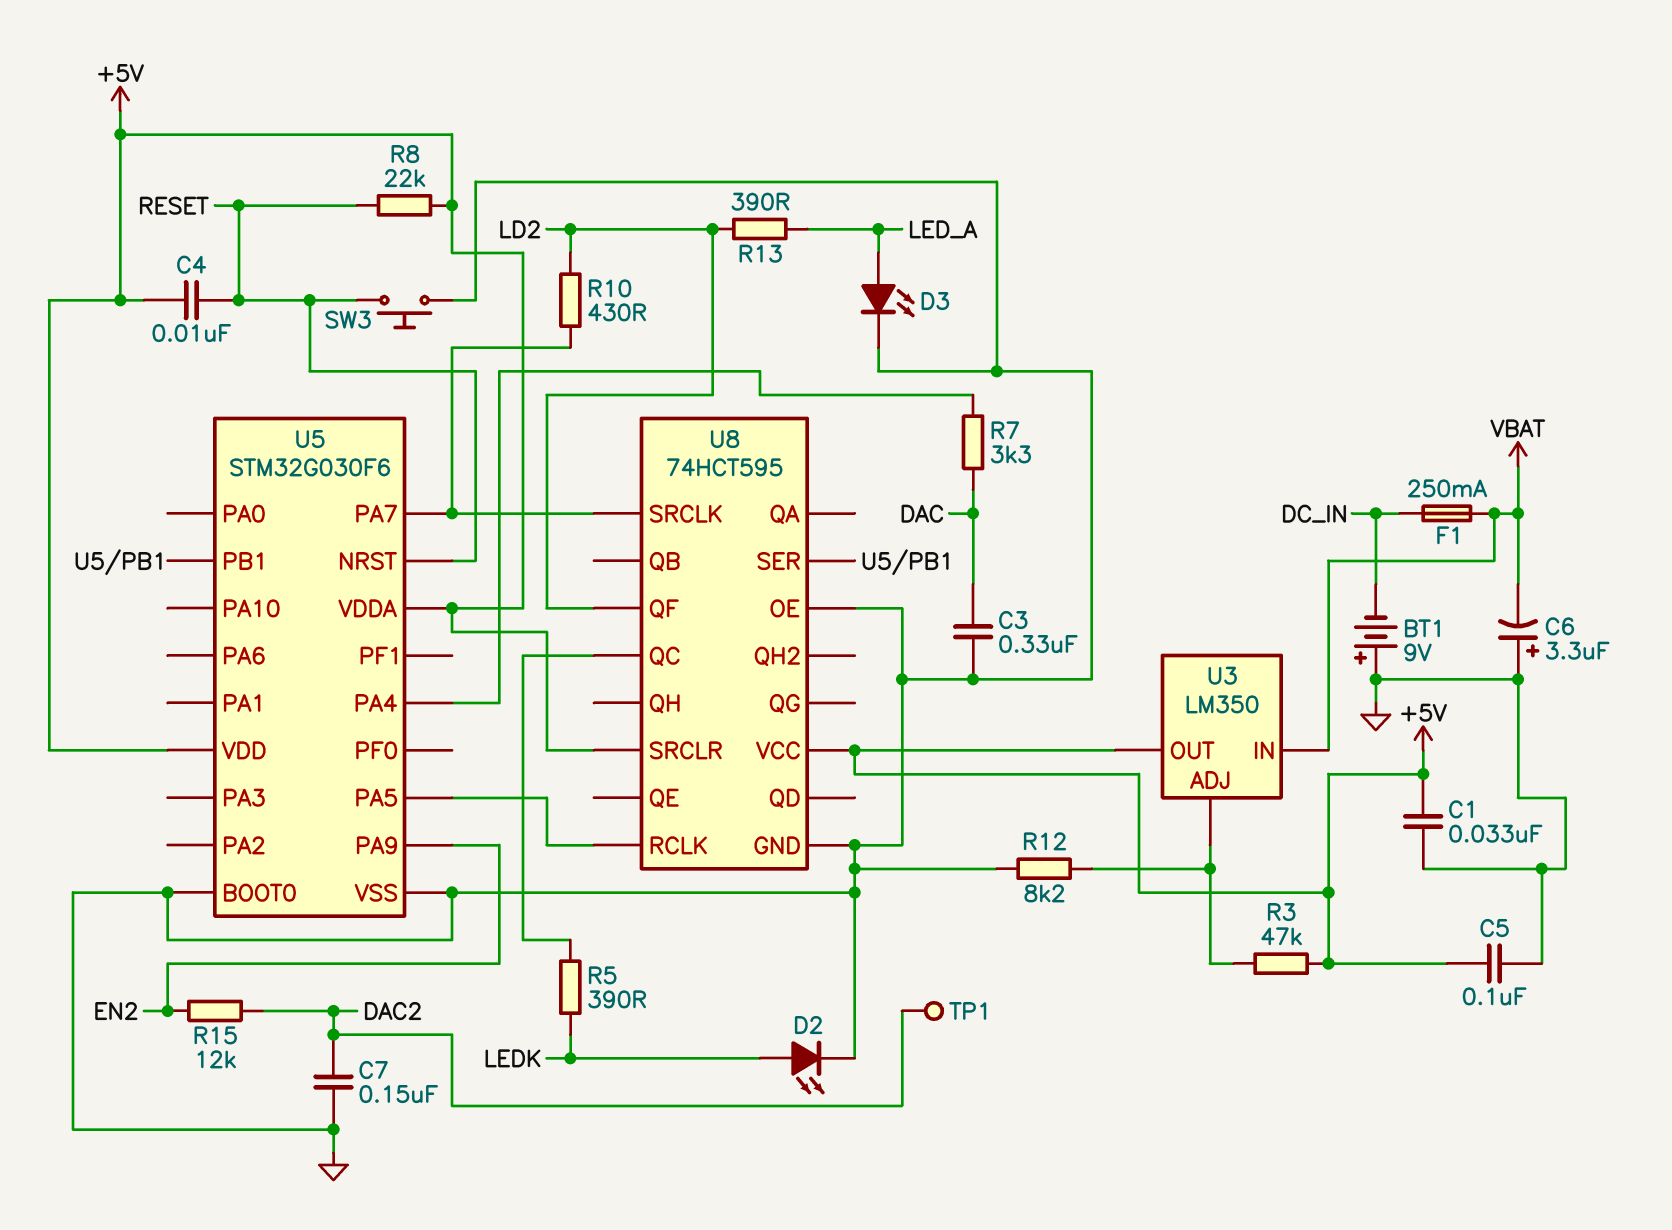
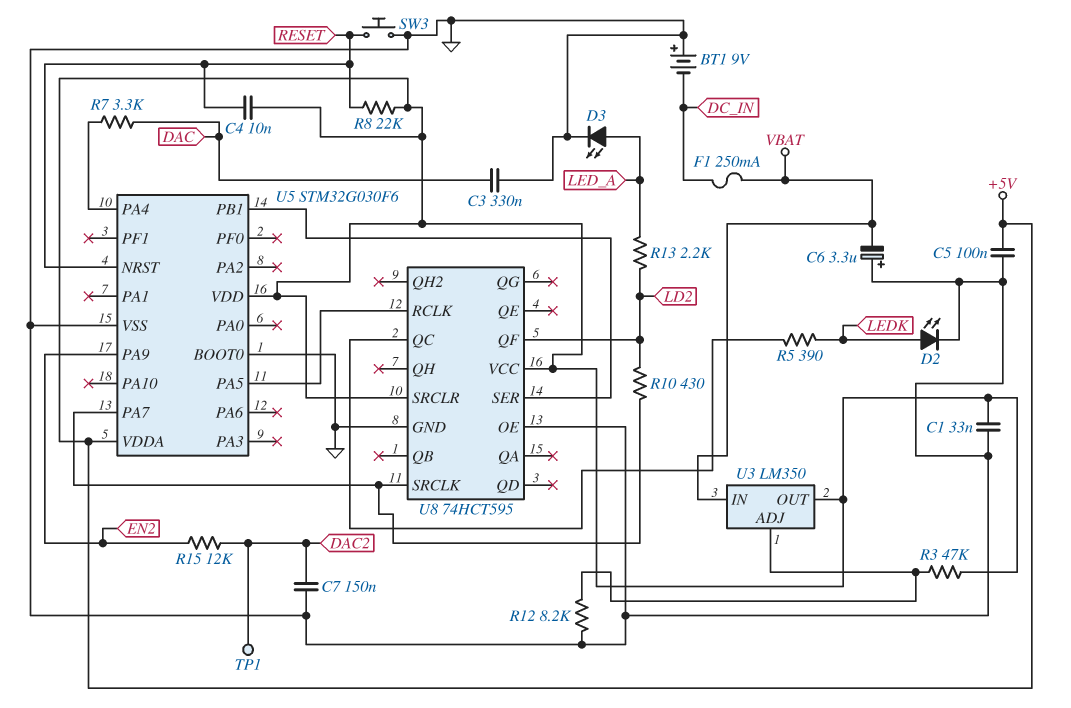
R13: 390 (LD2, LED_A) -> 2.2k (LD2, LED_A)

